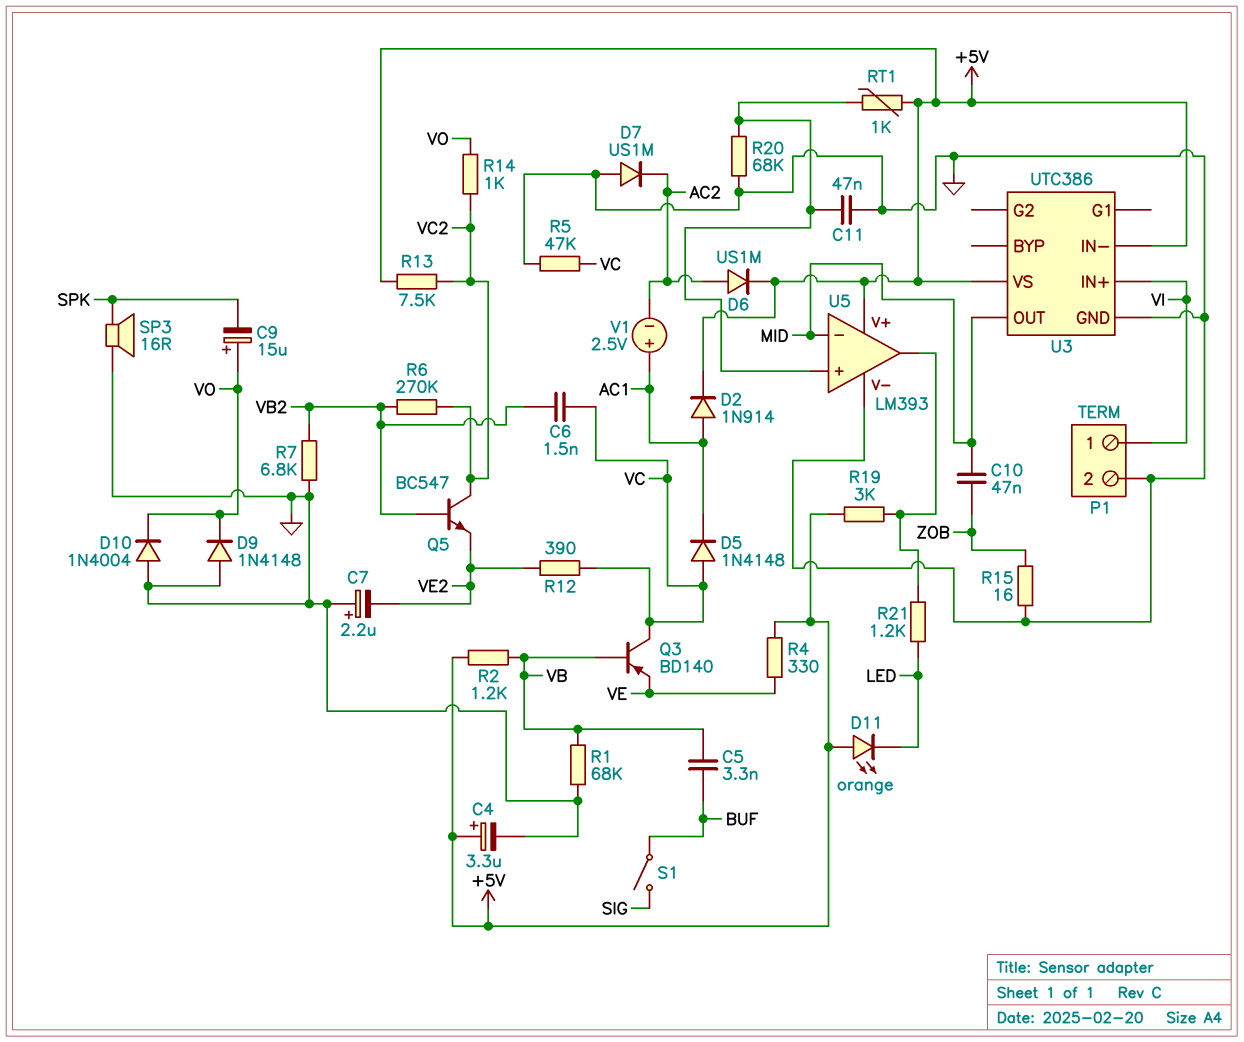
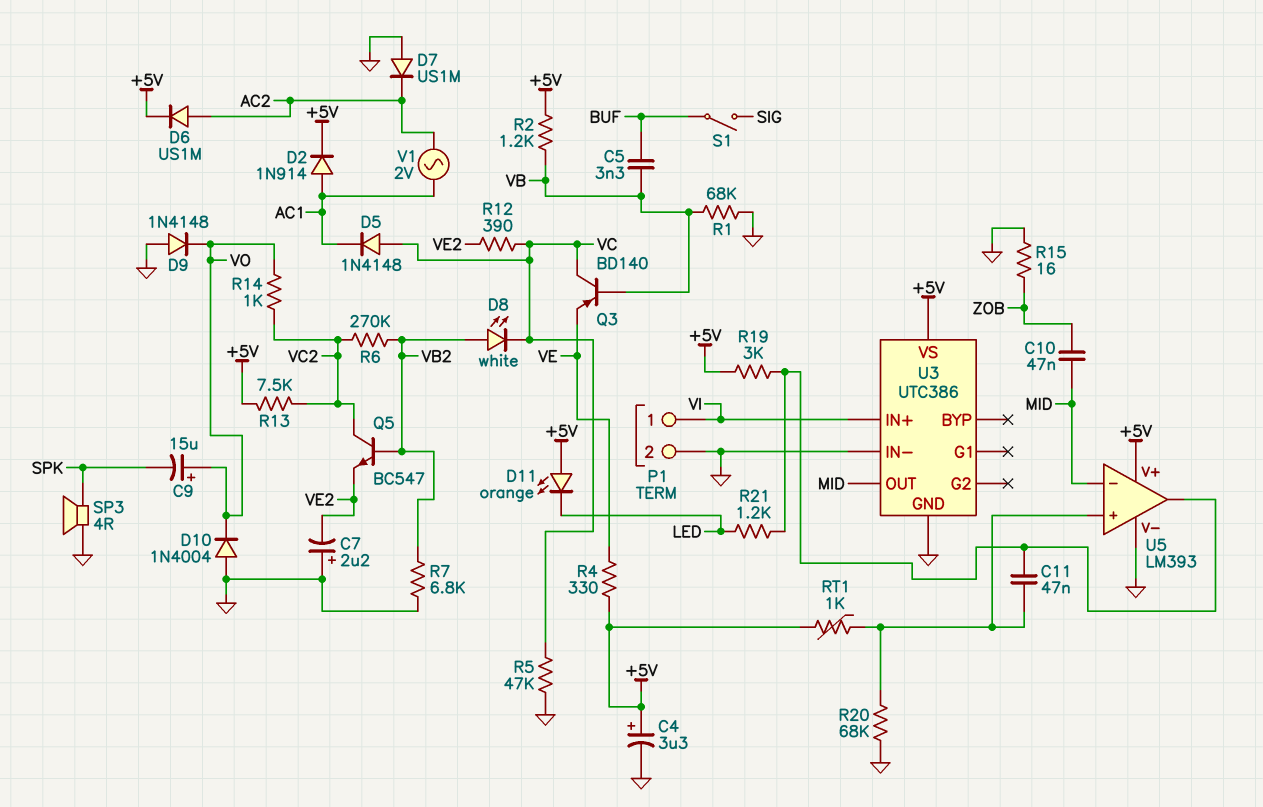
C6: 1.5nF (VB2, VC) -> none
C11: 47nF (GND, U5/in+) -> 47nF (U5/in+, U5/out)
D8: none -> LED white (A VB2, K VC)
SP3: speaker 16R (GND, SPK) -> speaker 4R (GND, SPK)
U3 pin IN-: +5V -> GND
V1: 2.5V (plus AC1, minus AC2) -> AC 2V (AC1, AC2)

